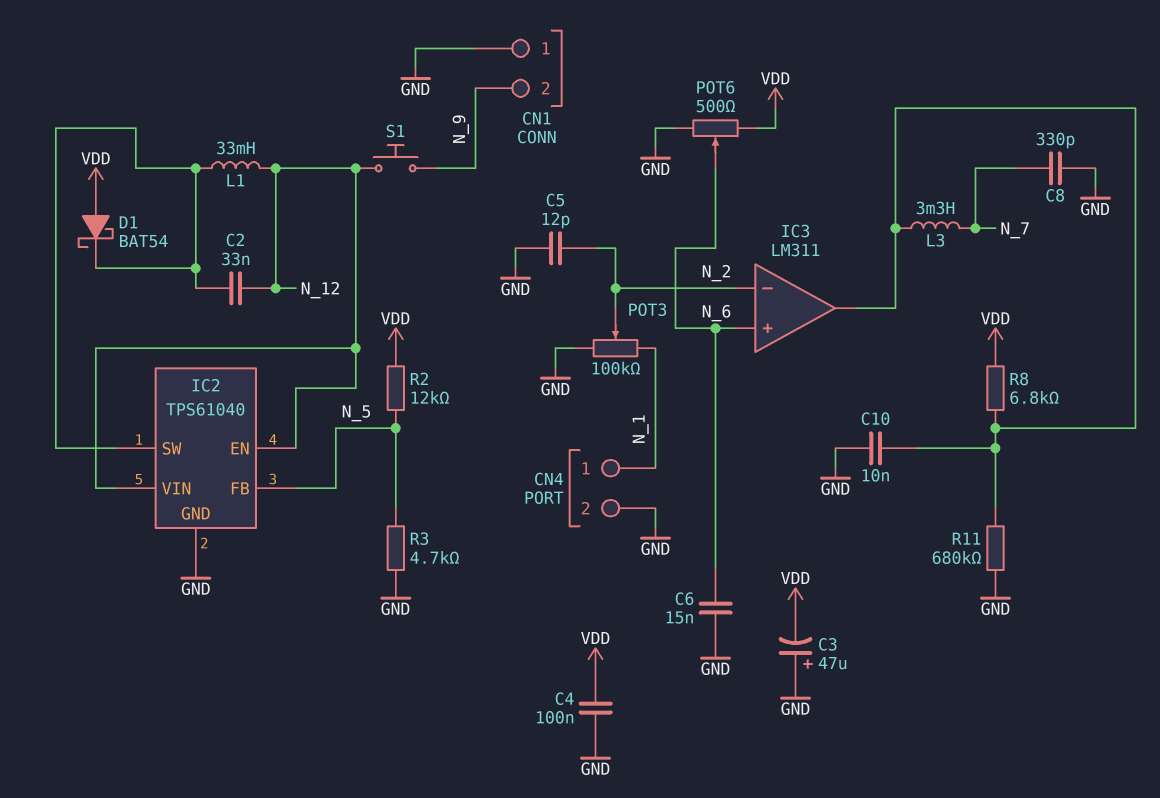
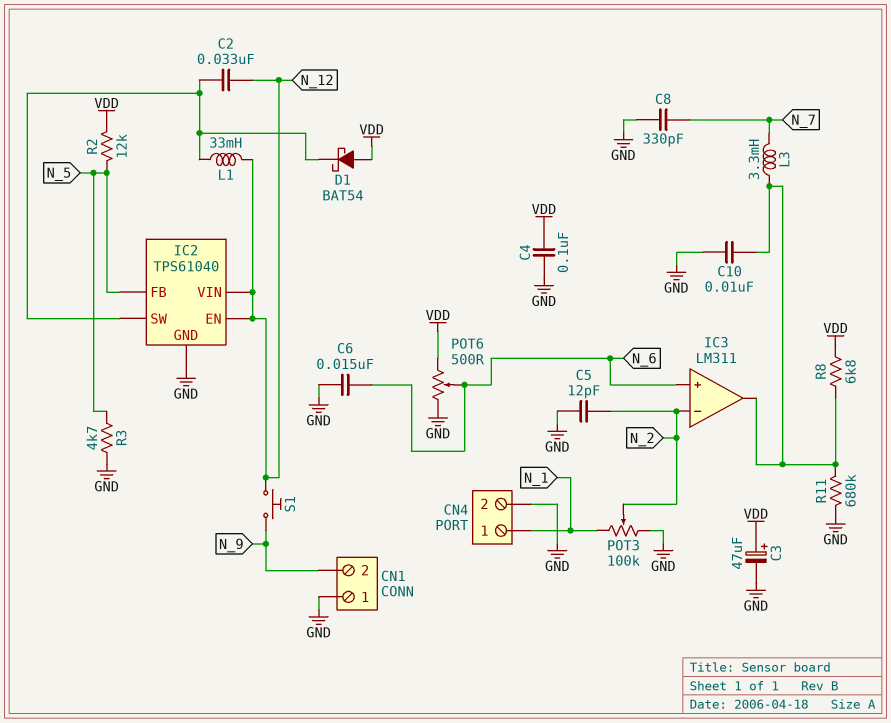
C3: 47uF (plus GND, minus VDD) -> 47uF (plus VDD, minus GND)

